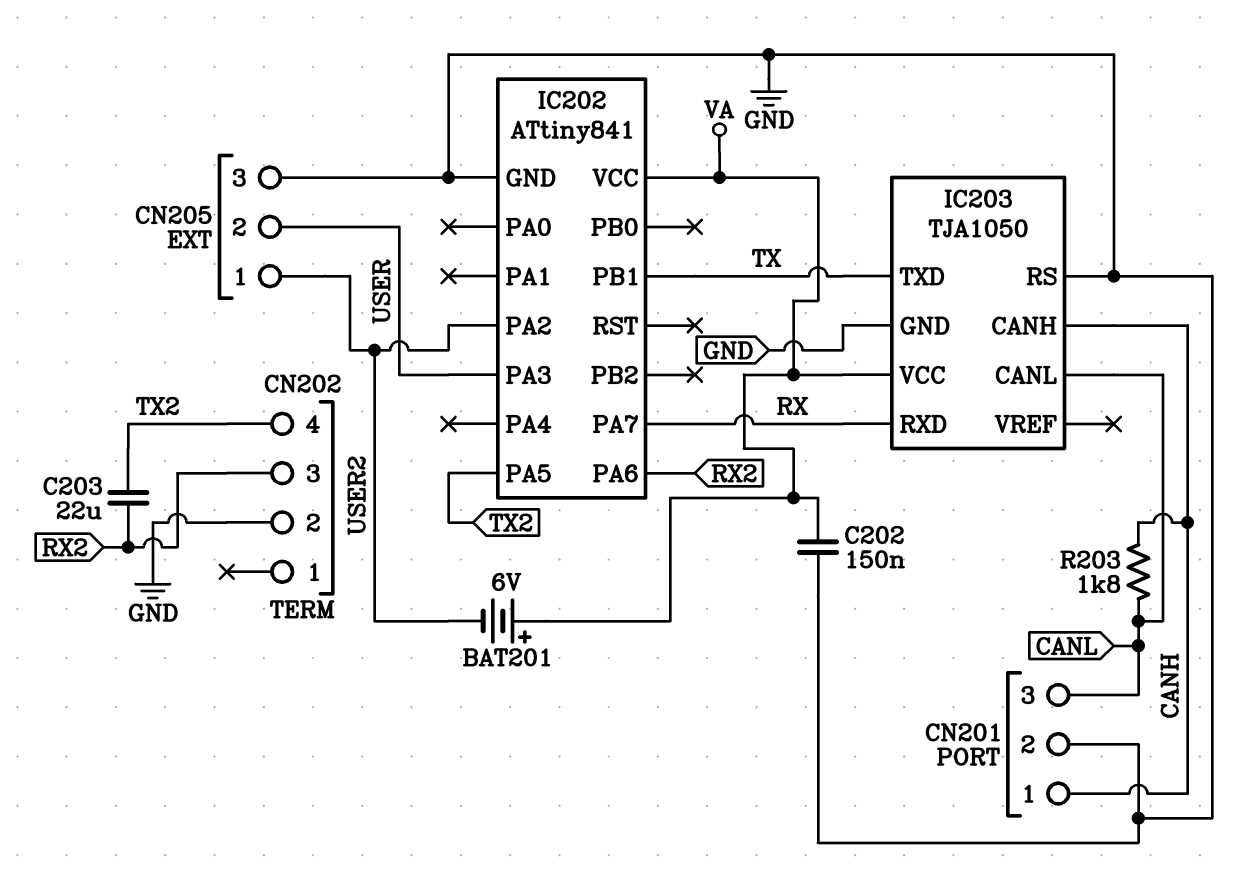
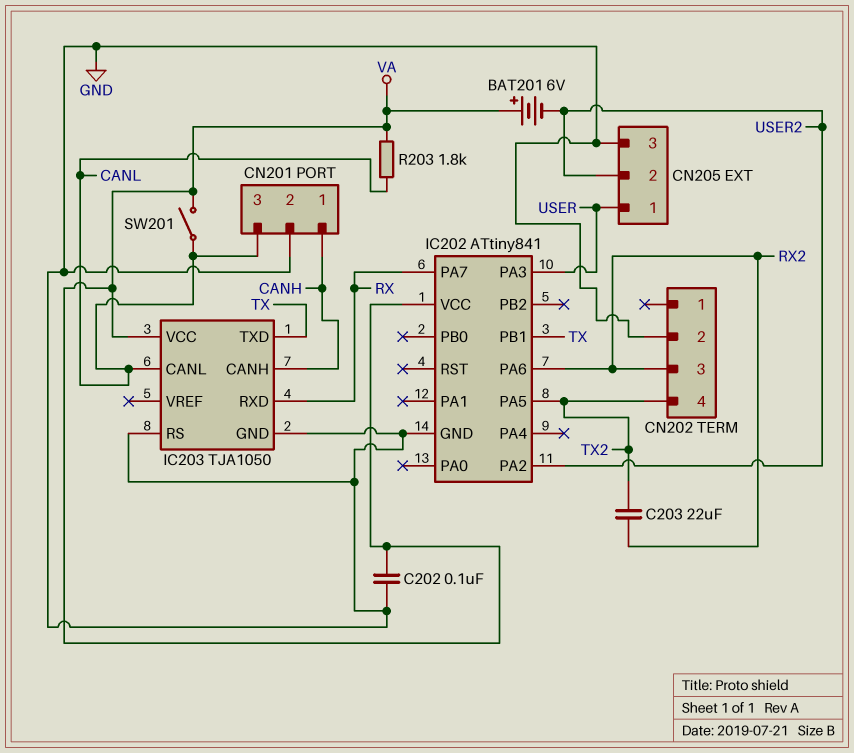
C202: 150nF (GND, VA) -> 100nF (GND, VA)
CN205 pin 1: USER2 -> USER
CN205 pin 2: USER -> USER2
R203: 1.8k (CANH, CANL) -> 1.8k (CANL, VA)
SW201: none -> switch (CANL, VA)

